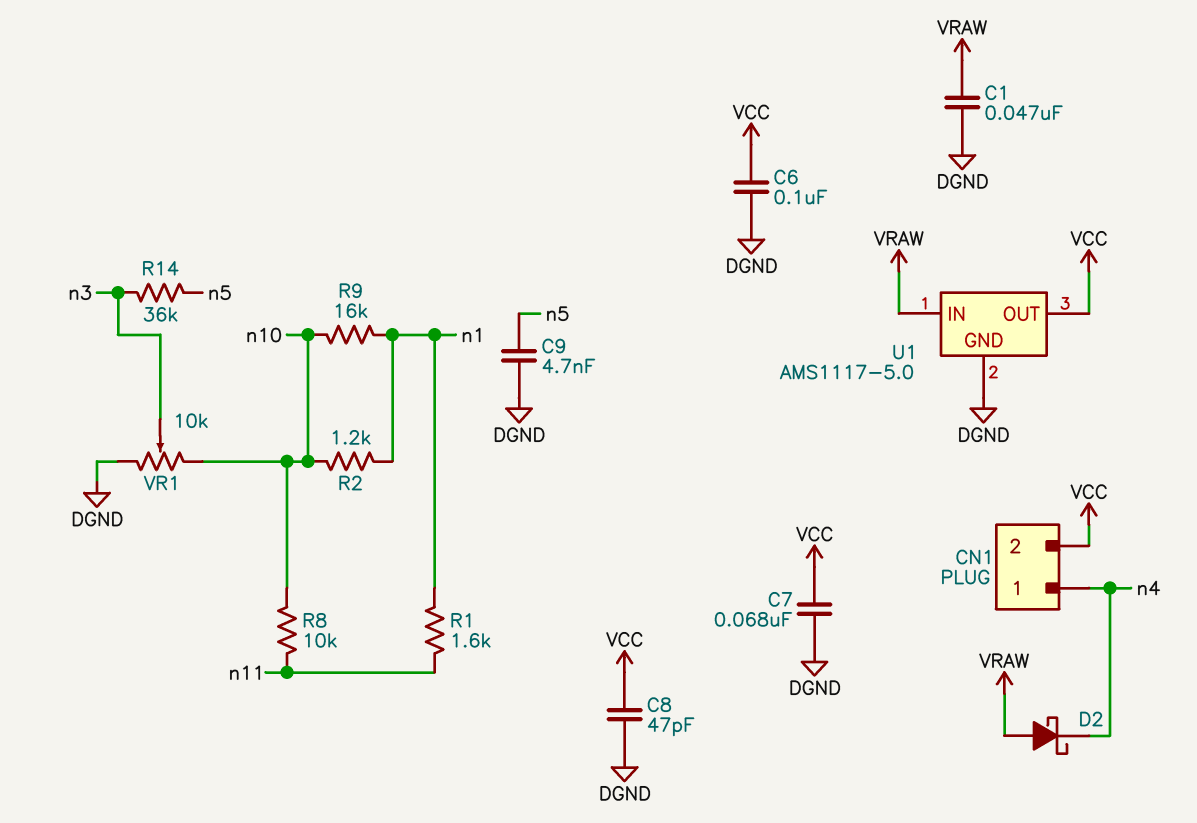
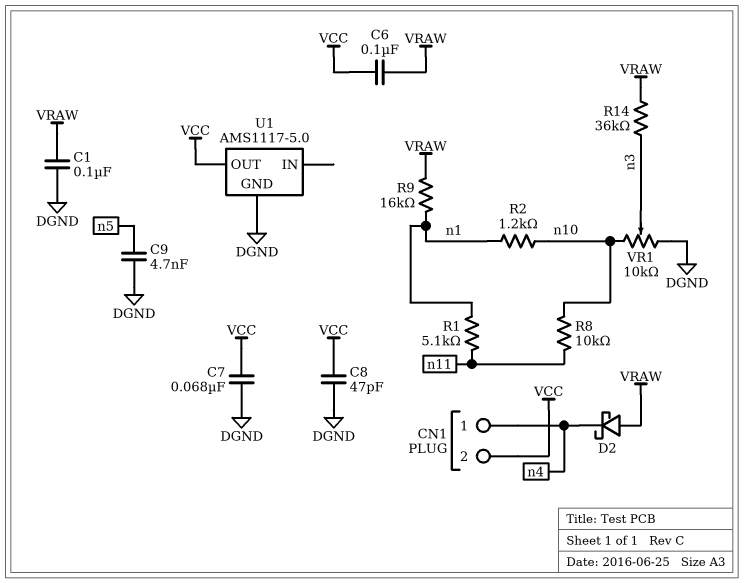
C1: 47nF (DGND, VRAW) -> 100nF (DGND, VRAW)
C6: 100nF (DGND, VCC) -> 100nF (VCC, VRAW)
R1: 1.6k (n1, n11) -> 5.1k (n1, n11)
R9: 16k (n1, n10) -> 16k (VRAW, n1)
R14: 36k (n3, n5) -> 36k (VRAW, n3)
U1 pin IN: VRAW -> none

